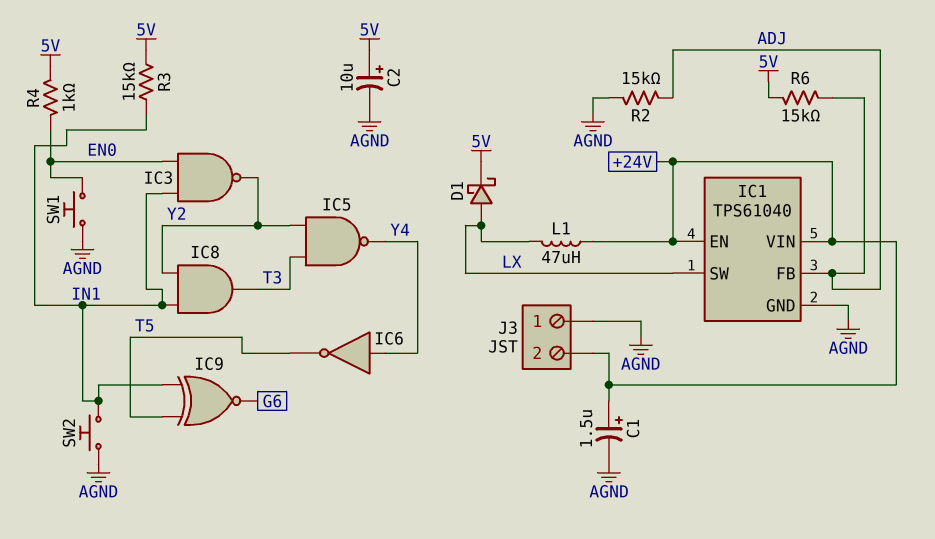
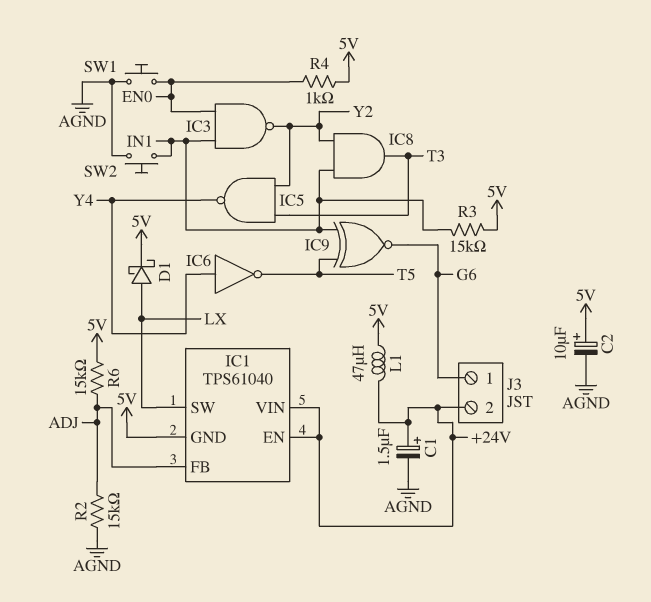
IC1 pin GND: AGND -> 5V
J3 pin 1: AGND -> G6
L1: 47uH (+24V, LX) -> 47uH (+24V, 5V)

